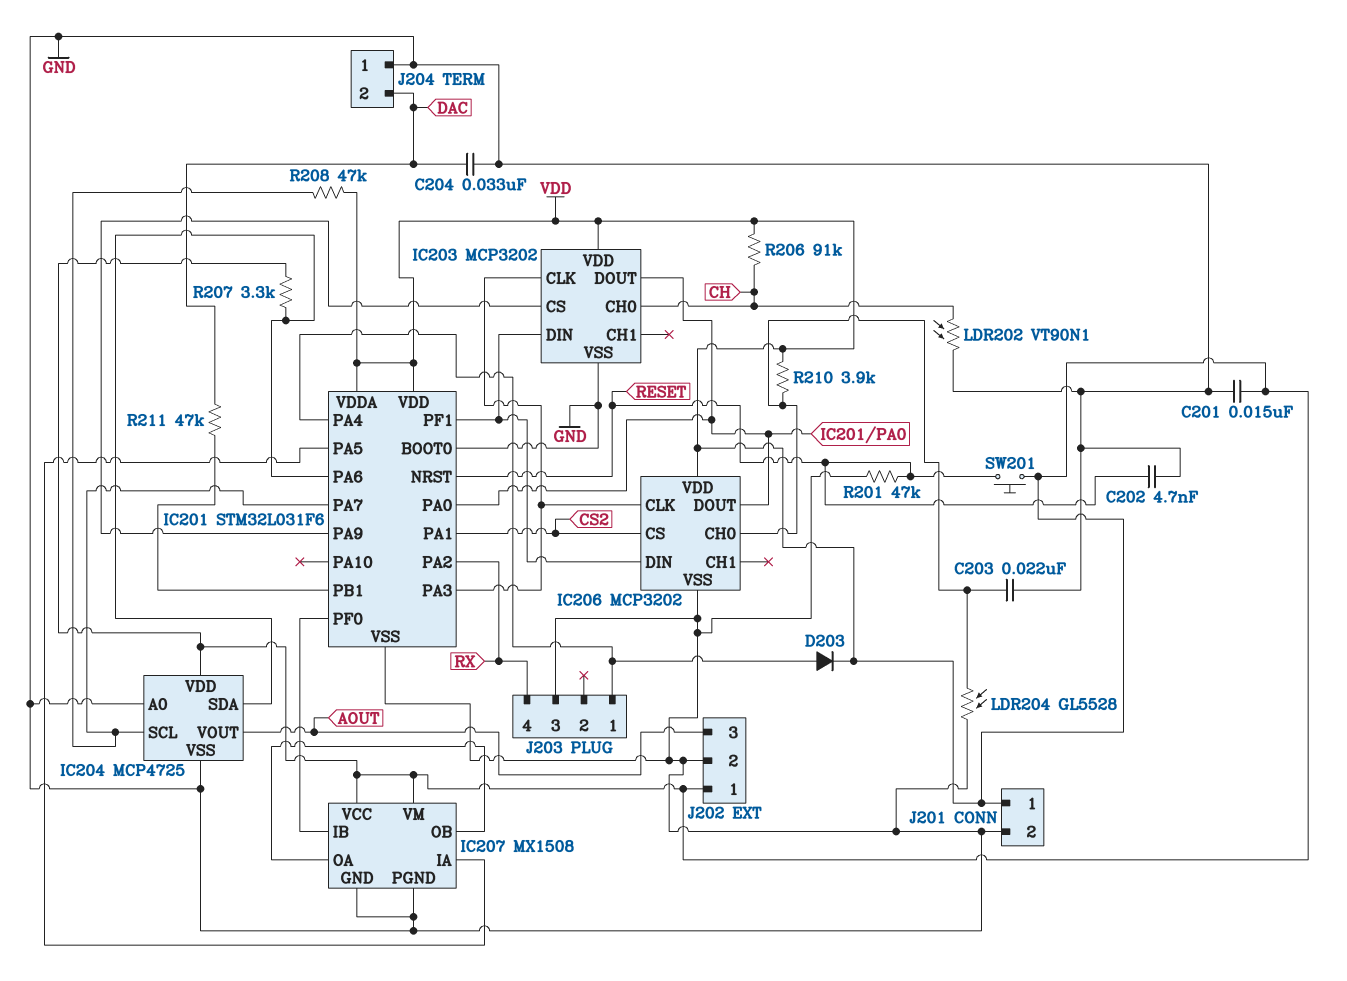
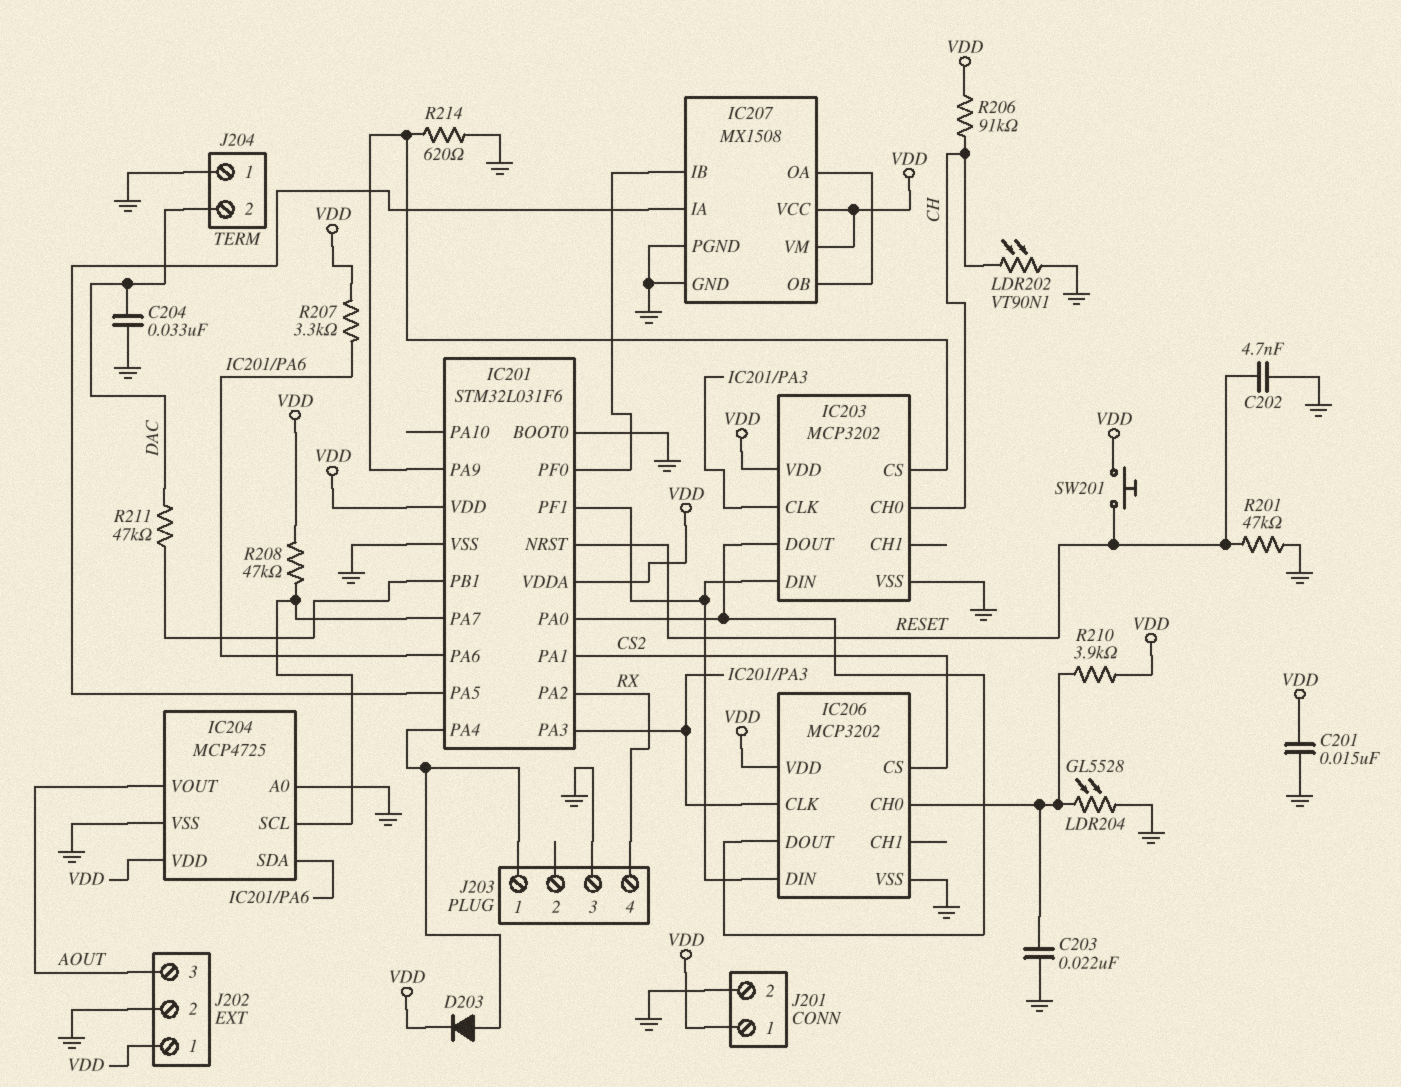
R214: none -> 620 (GND, IC201/PA9)

